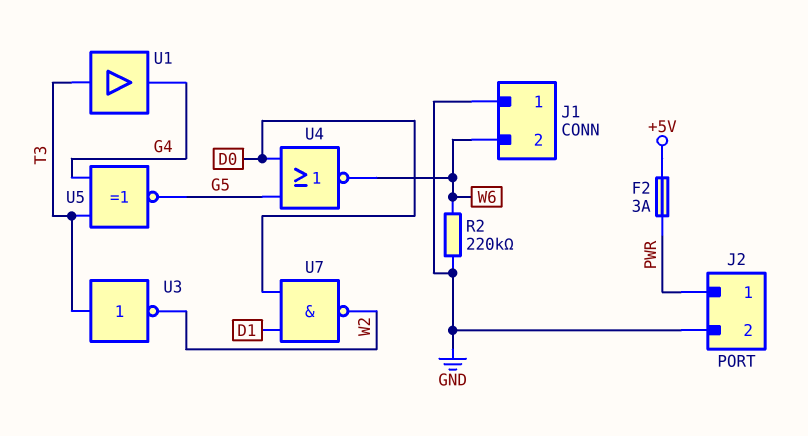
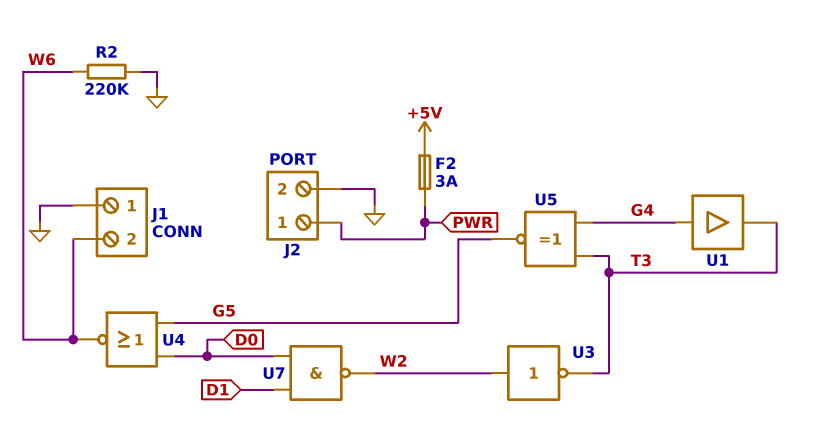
U1: buffer (in T3, out G4) -> buffer (in G4, out T3)
U3: NOT (in T3, out W2) -> NOT (in W2, out T3)

